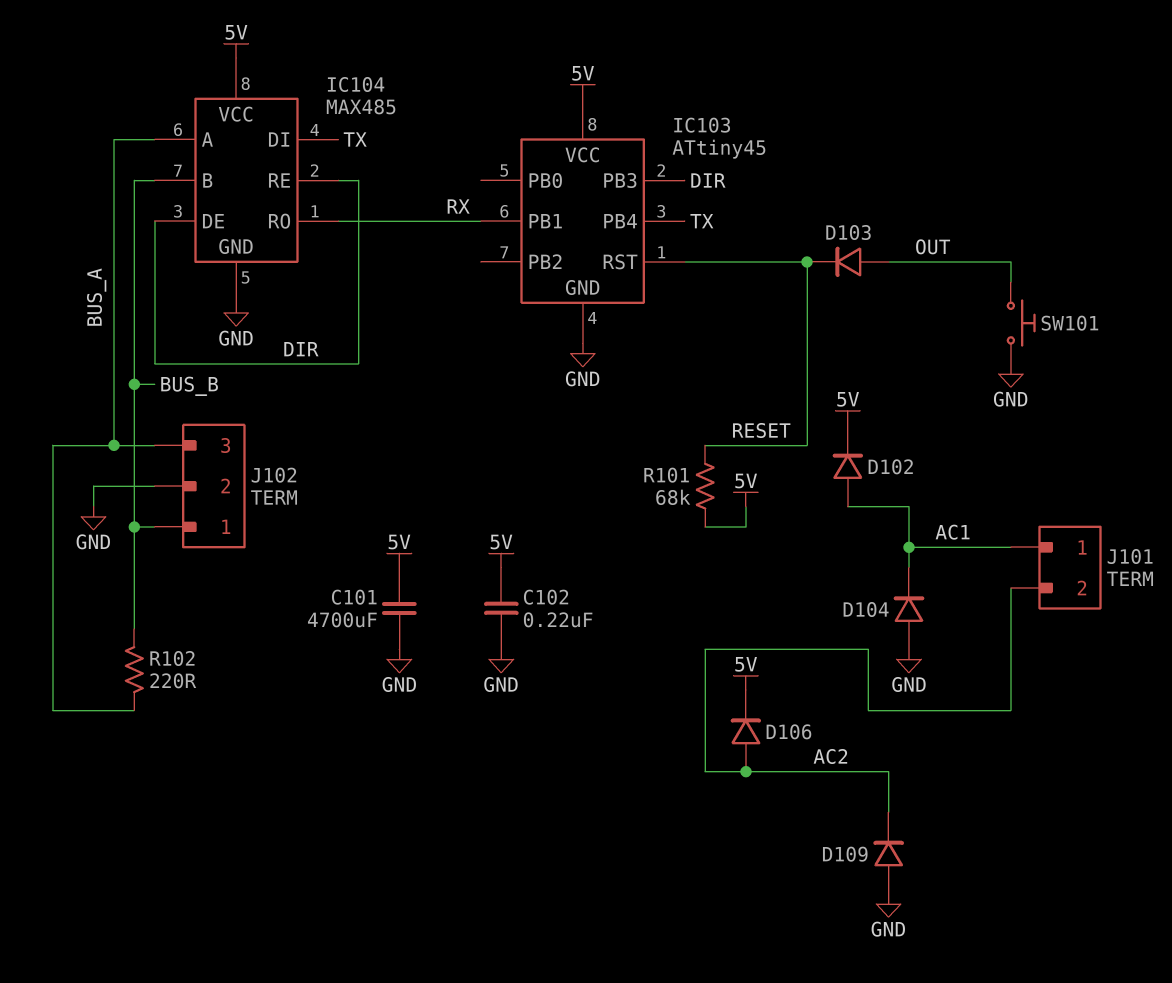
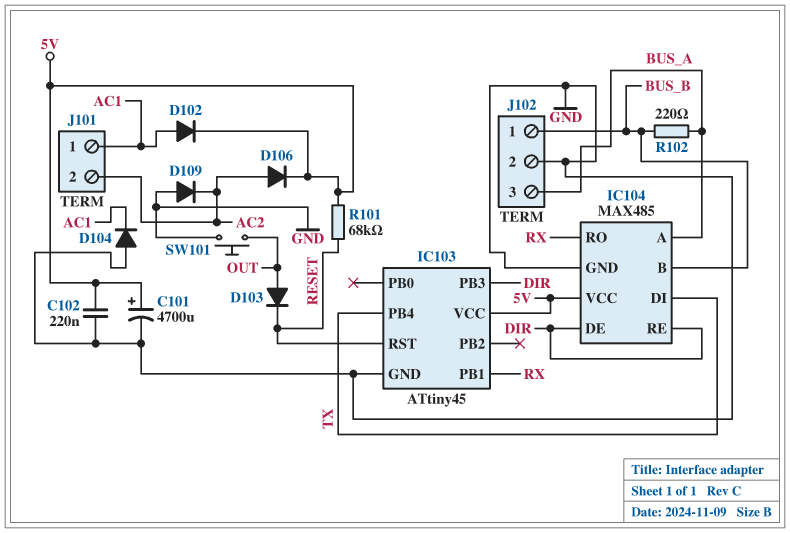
C101: 4700uF (5V, GND) -> 4700uF (plus 5V, minus GND)

